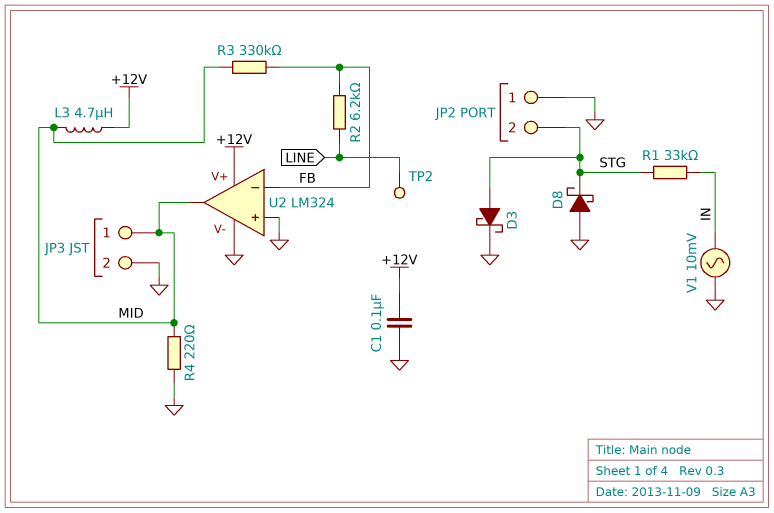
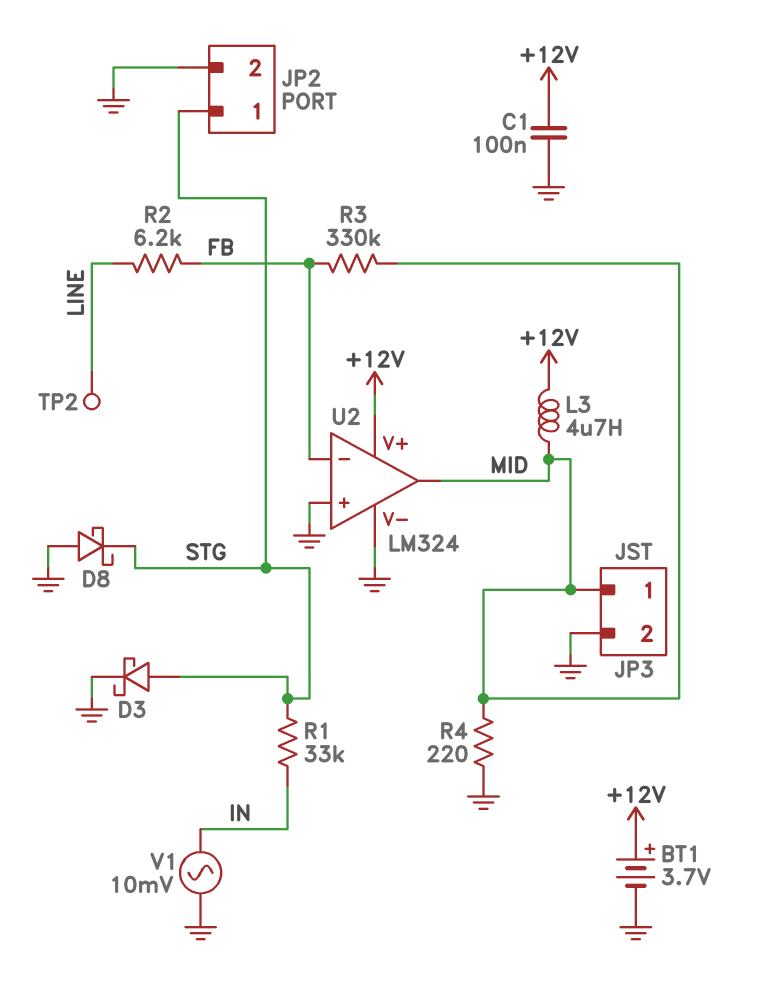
BT1: none -> 3.7V (plus +12V, minus GND)
JP2 pin 1: GND -> STG
JP2 pin 2: STG -> GND

